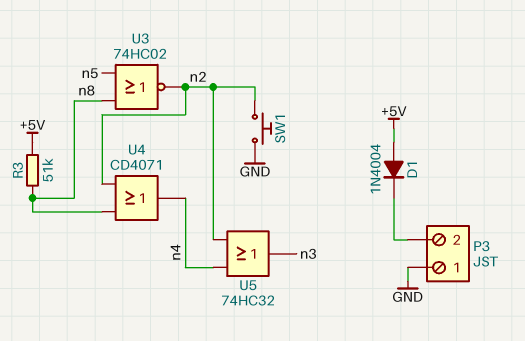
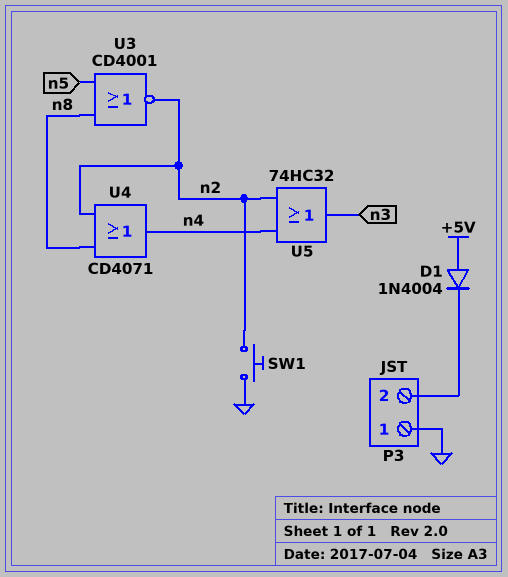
R3: 51k (+5V, n8) -> none
U3: NOR 74HC02 (in n5, in n8, out n2) -> NOR CD4001 (in n5, in n8, out n2)

